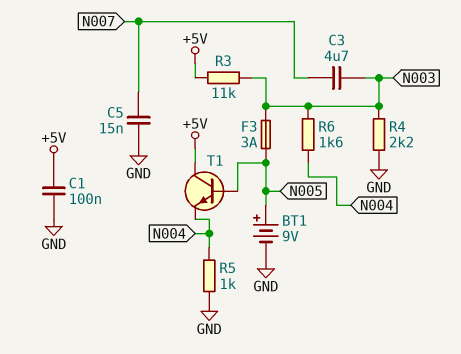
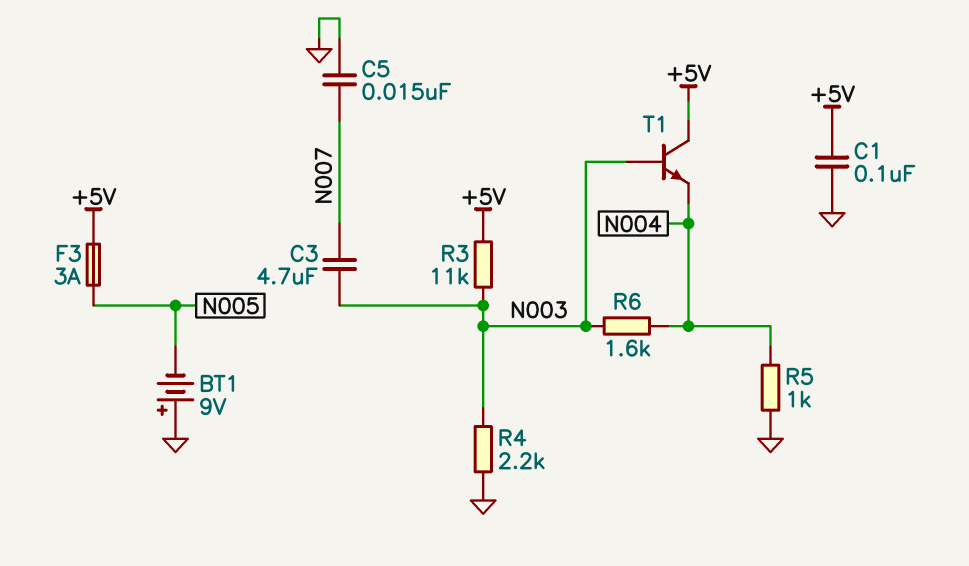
BT1: 9V (plus N005, minus GND) -> 9V (plus GND, minus N005)
F3: 3A (N003, N005) -> 3A (+5V, N005)
T1: NPN (B N005, C +5V, E N004) -> NPN (B N003, C +5V, E N004)

